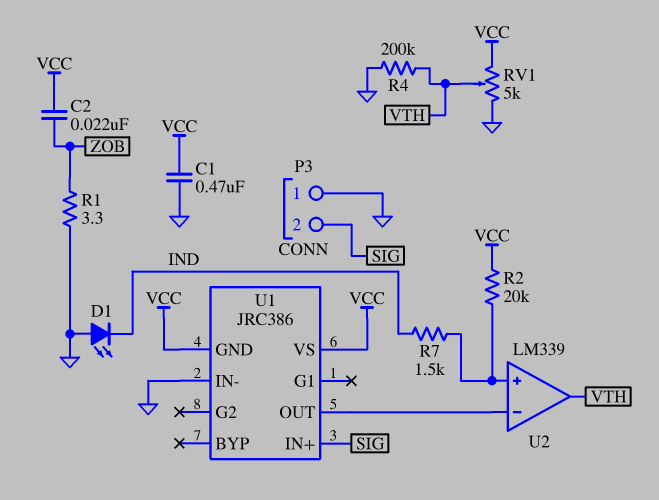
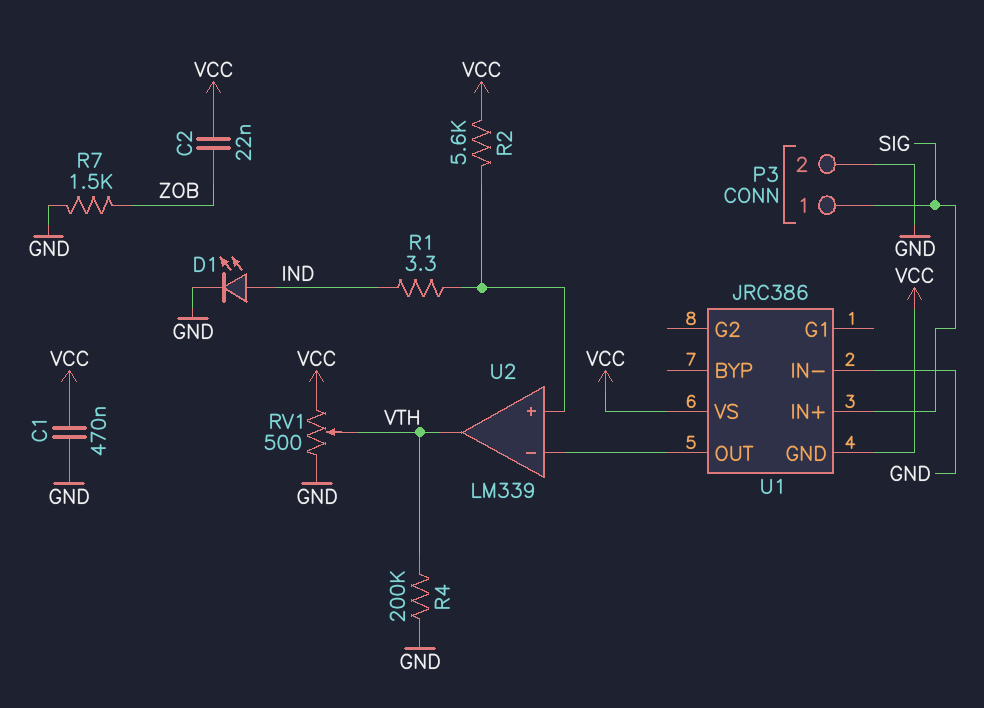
D1: LED (A GND, K IND) -> LED (A IND, K GND)
P3 pin 1: GND -> SIG
P3 pin 2: SIG -> GND
R1: 3.3 (GND, ZOB) -> 3.3 (IND, U2/in+)
R2: 20k (U2/in+, VCC) -> 5.6k (U2/in+, VCC)
R7: 1.5k (IND, U2/in+) -> 1.5k (GND, ZOB)
RV1: 5k (GND, VCC, wiper VTH) -> 500 (GND, VCC, wiper VTH)

